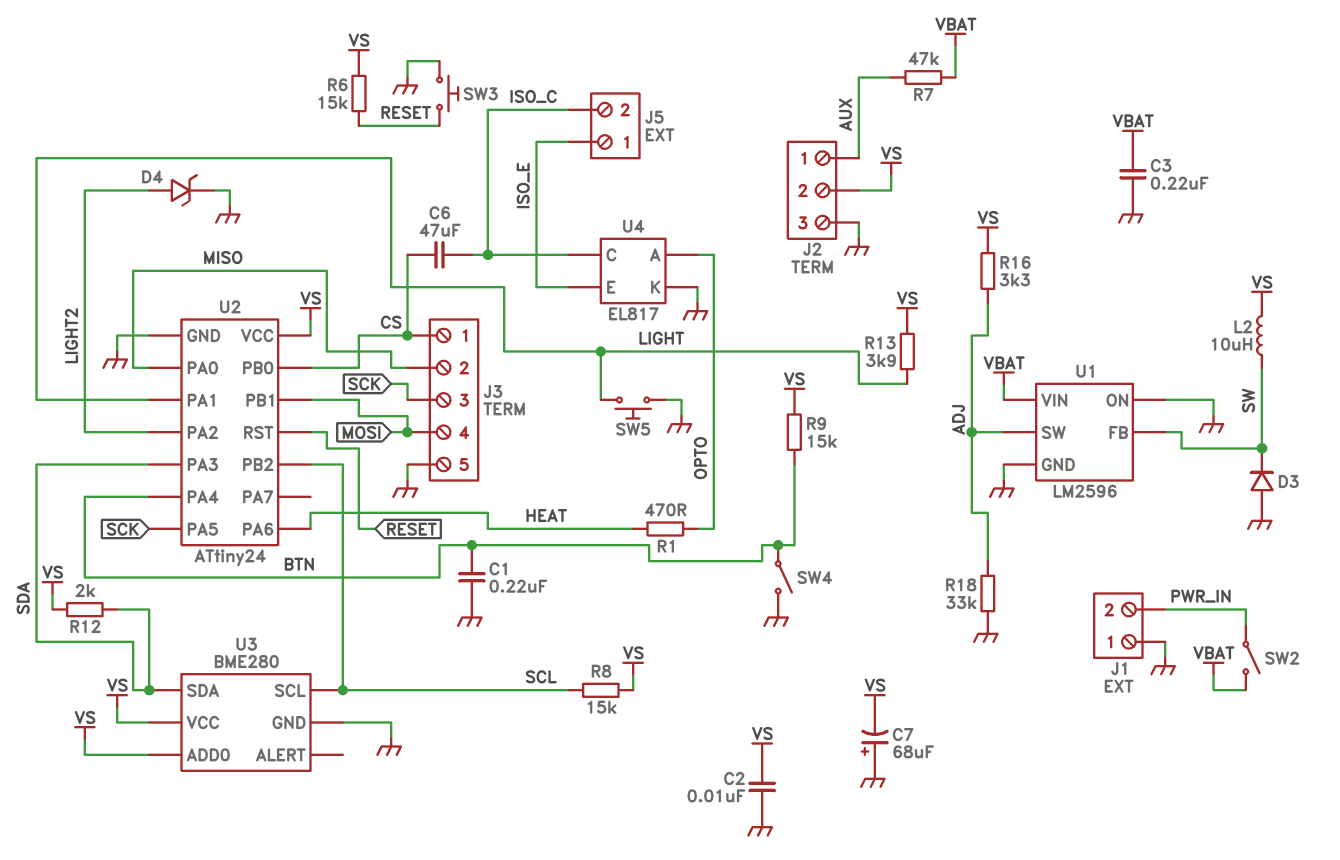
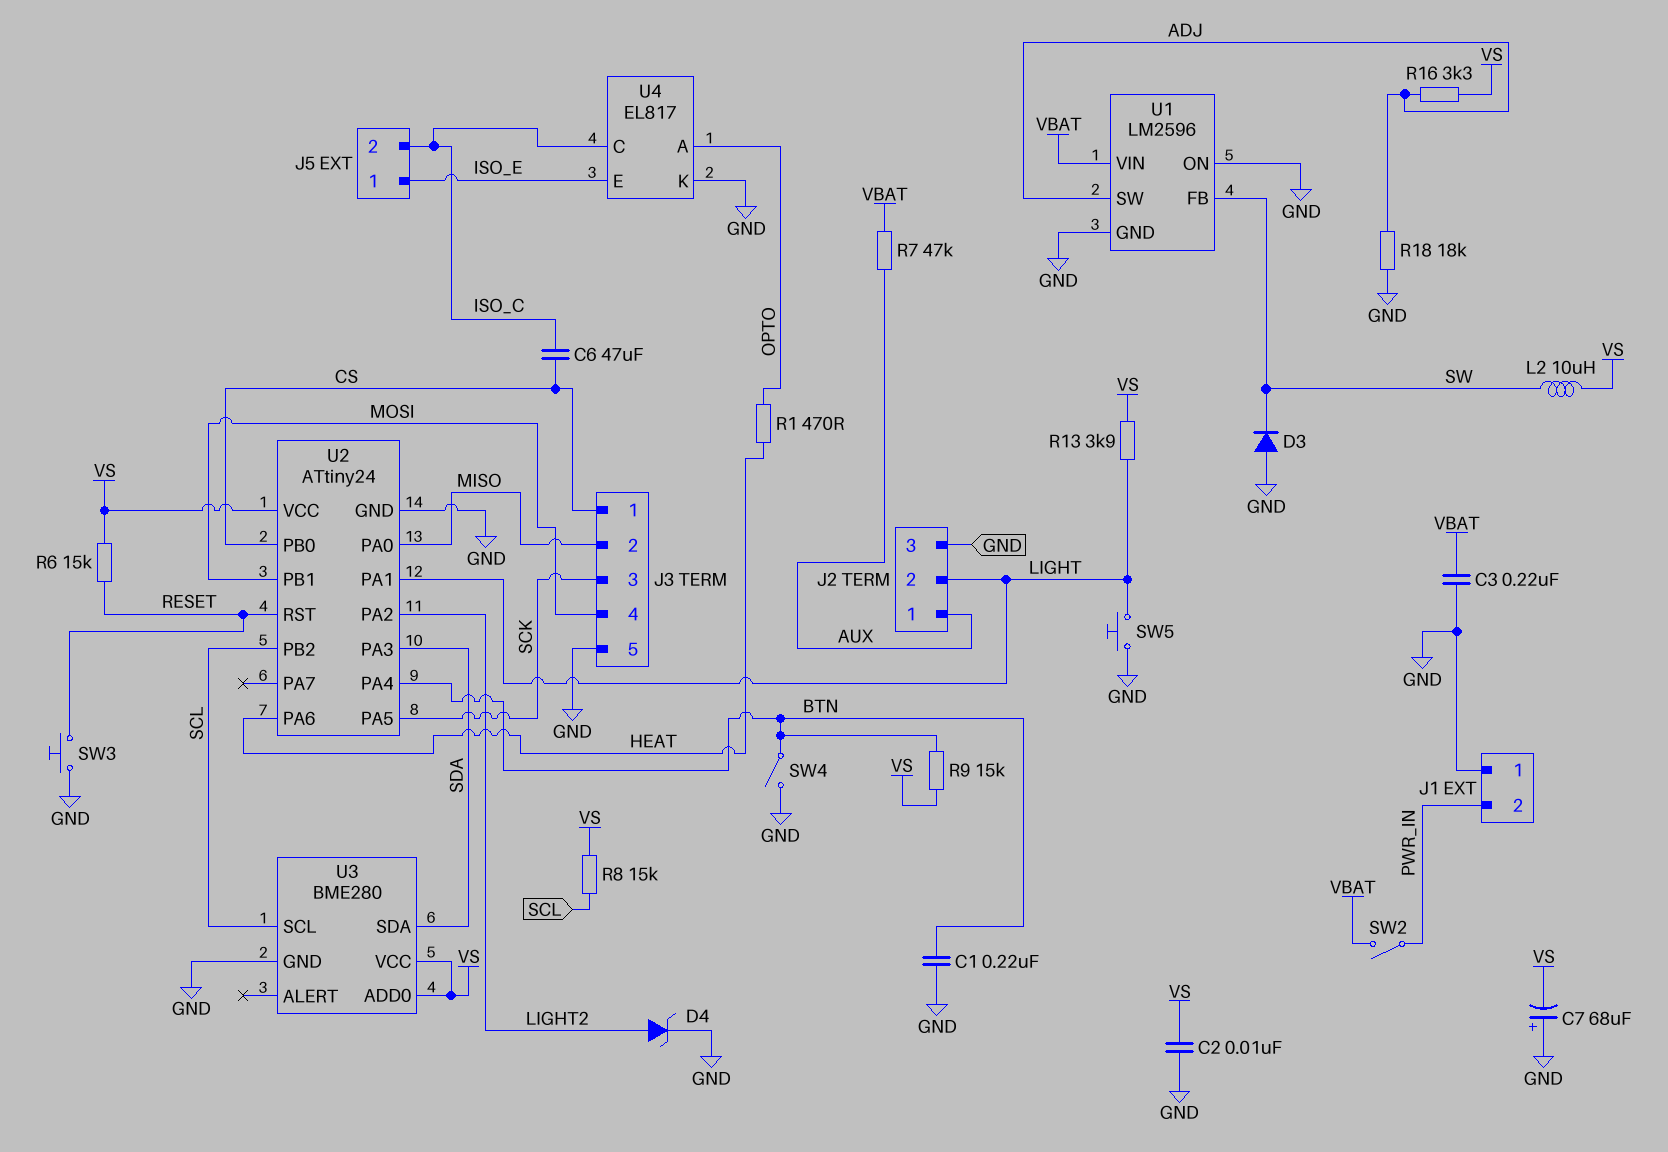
J2 pin 2: VS -> LIGHT
R12: 2k (SDA, VS) -> none
R18: 33k (ADJ, GND) -> 18k (ADJ, GND)

